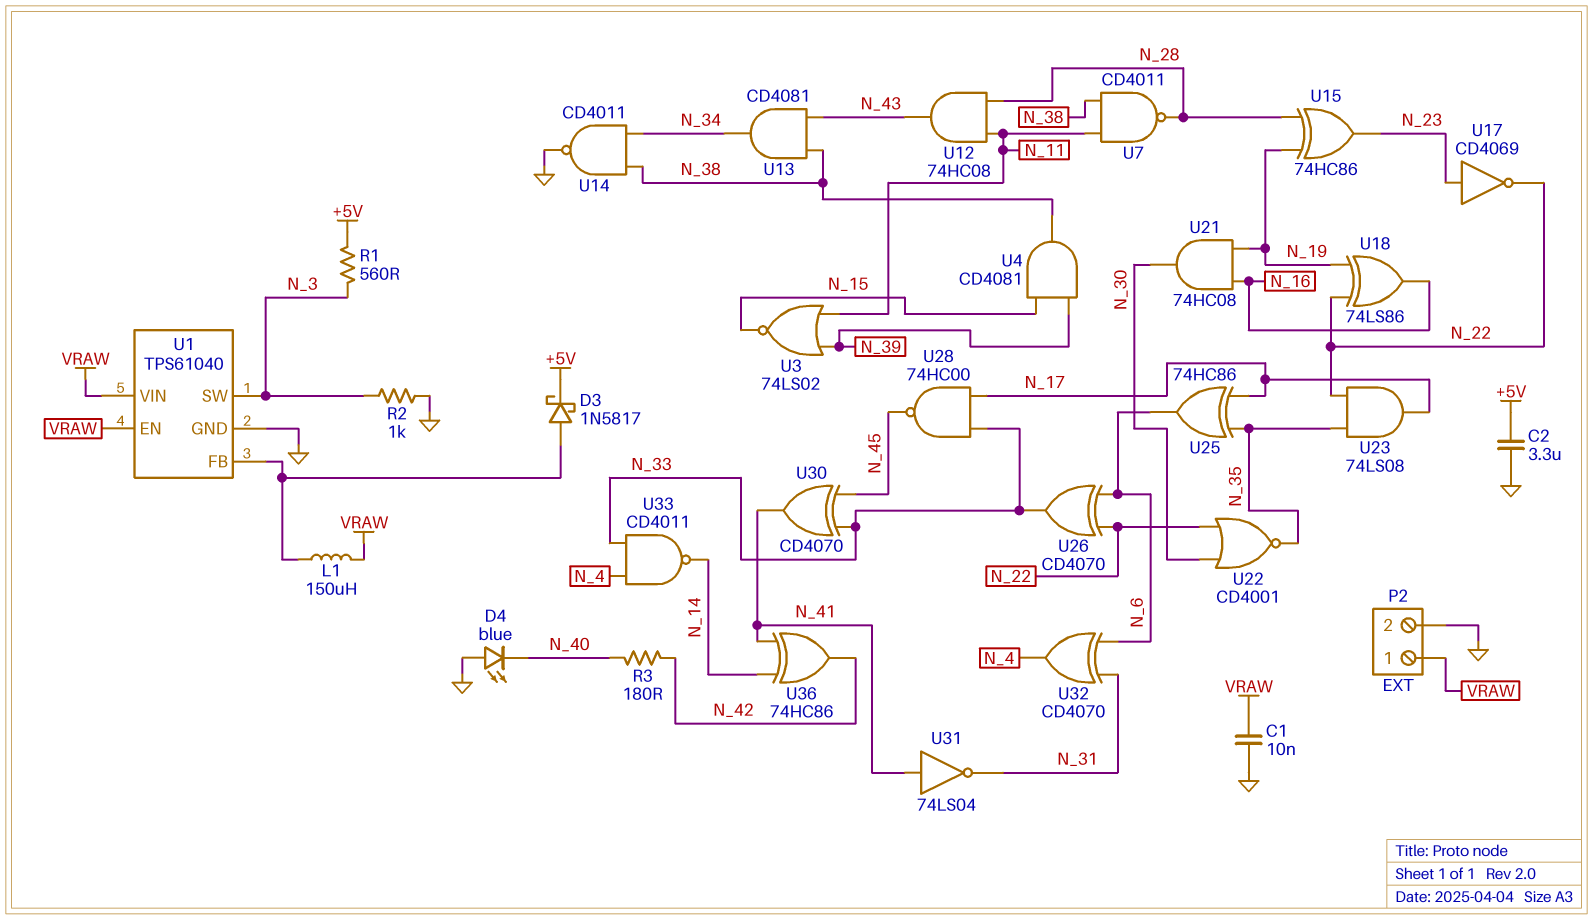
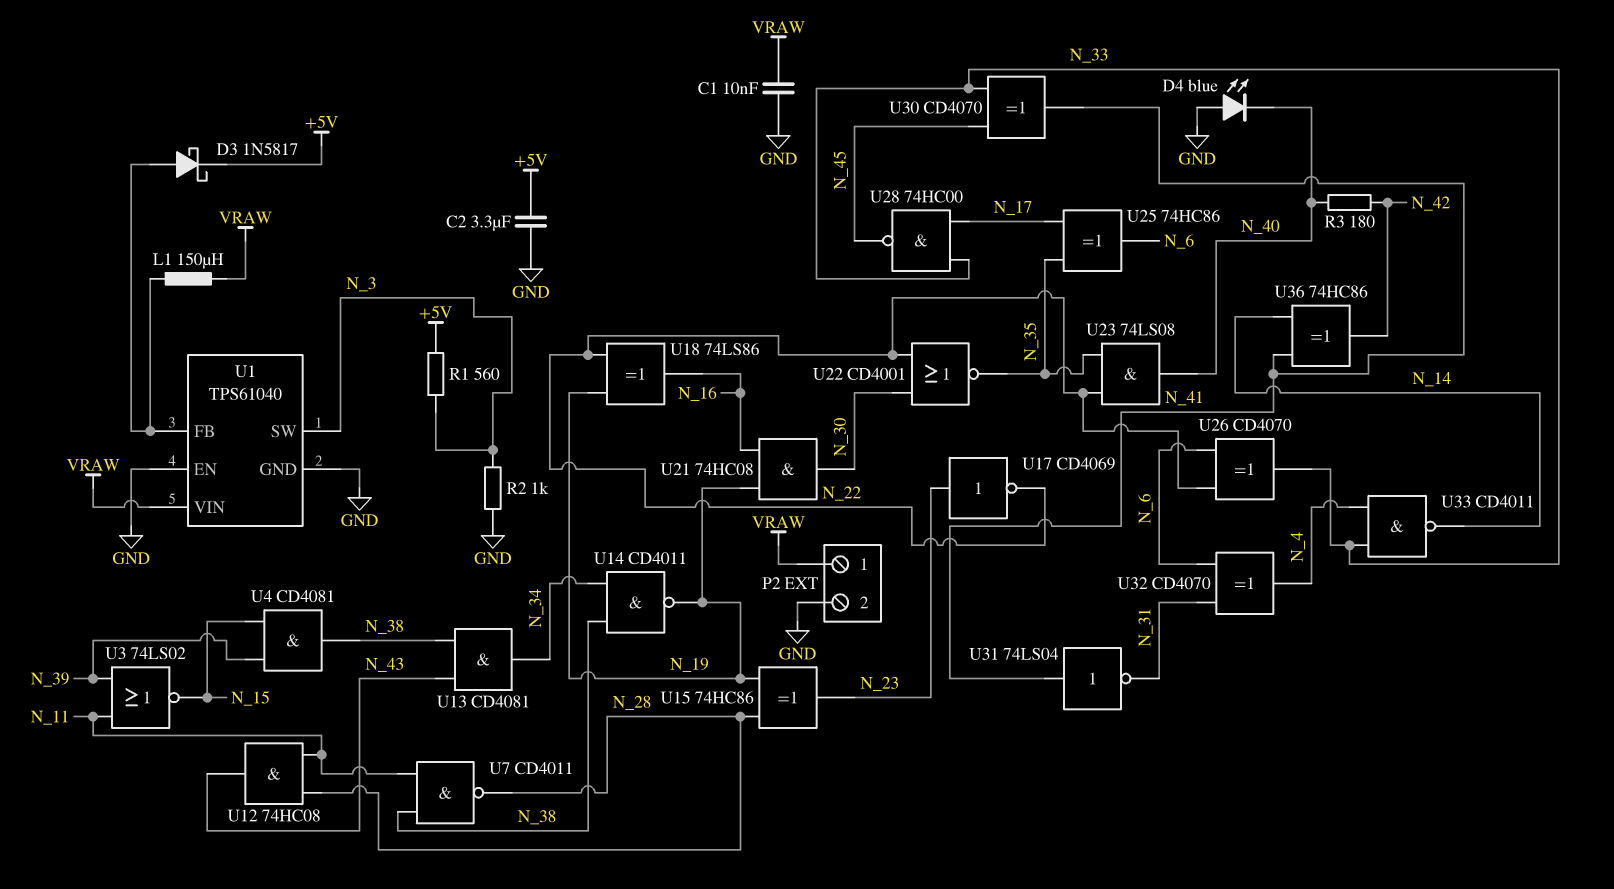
U1 pin EN: VRAW -> GND
U14: NAND CD4011 (in N_34, in N_38, out GND) -> NAND CD4011 (in N_34, in N_38, out N_19)
U23: AND 74LS08 (in N_22, in N_35, out N_17) -> AND 74LS08 (in N_22, in N_35, out N_40)

